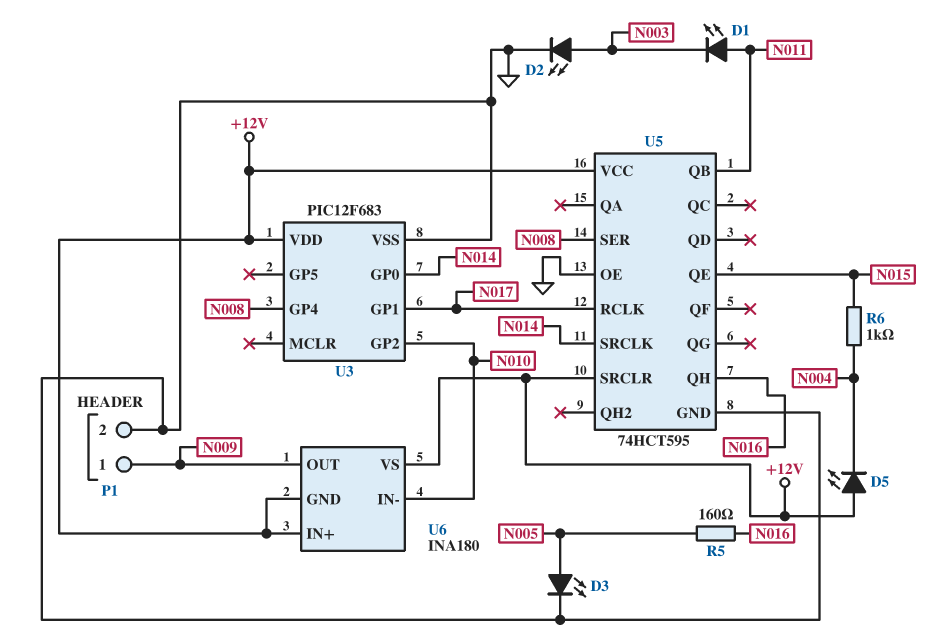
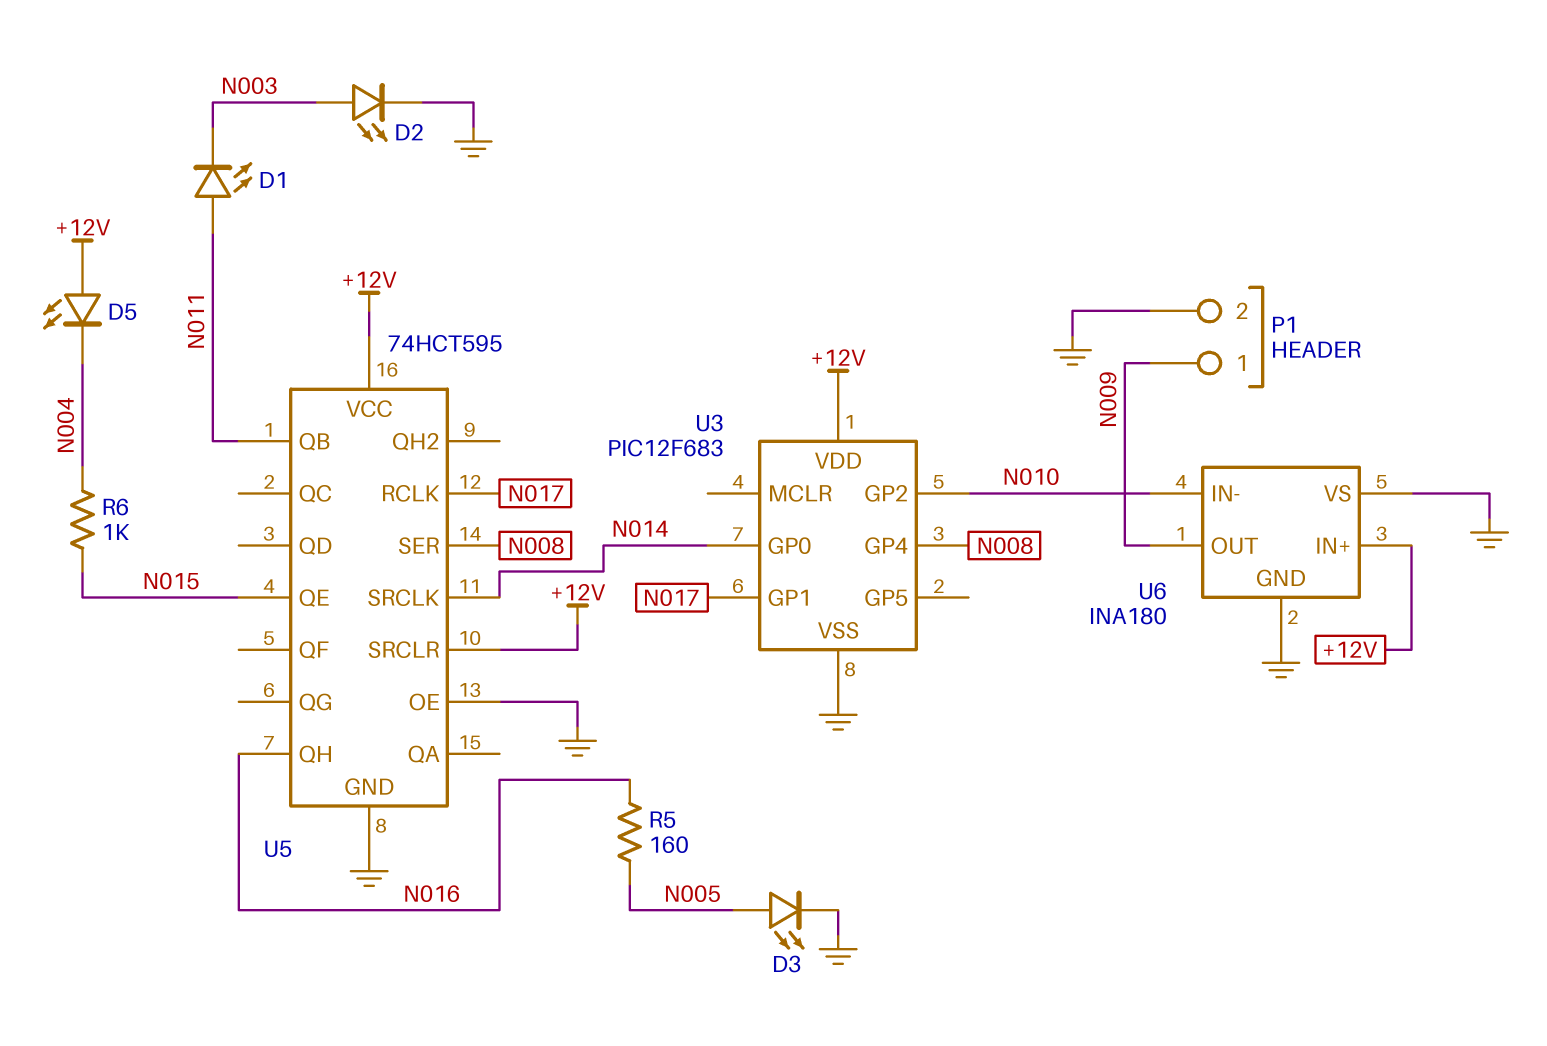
U6 pin GND: +12V -> GND
U6 pin VS: +12V -> GND

